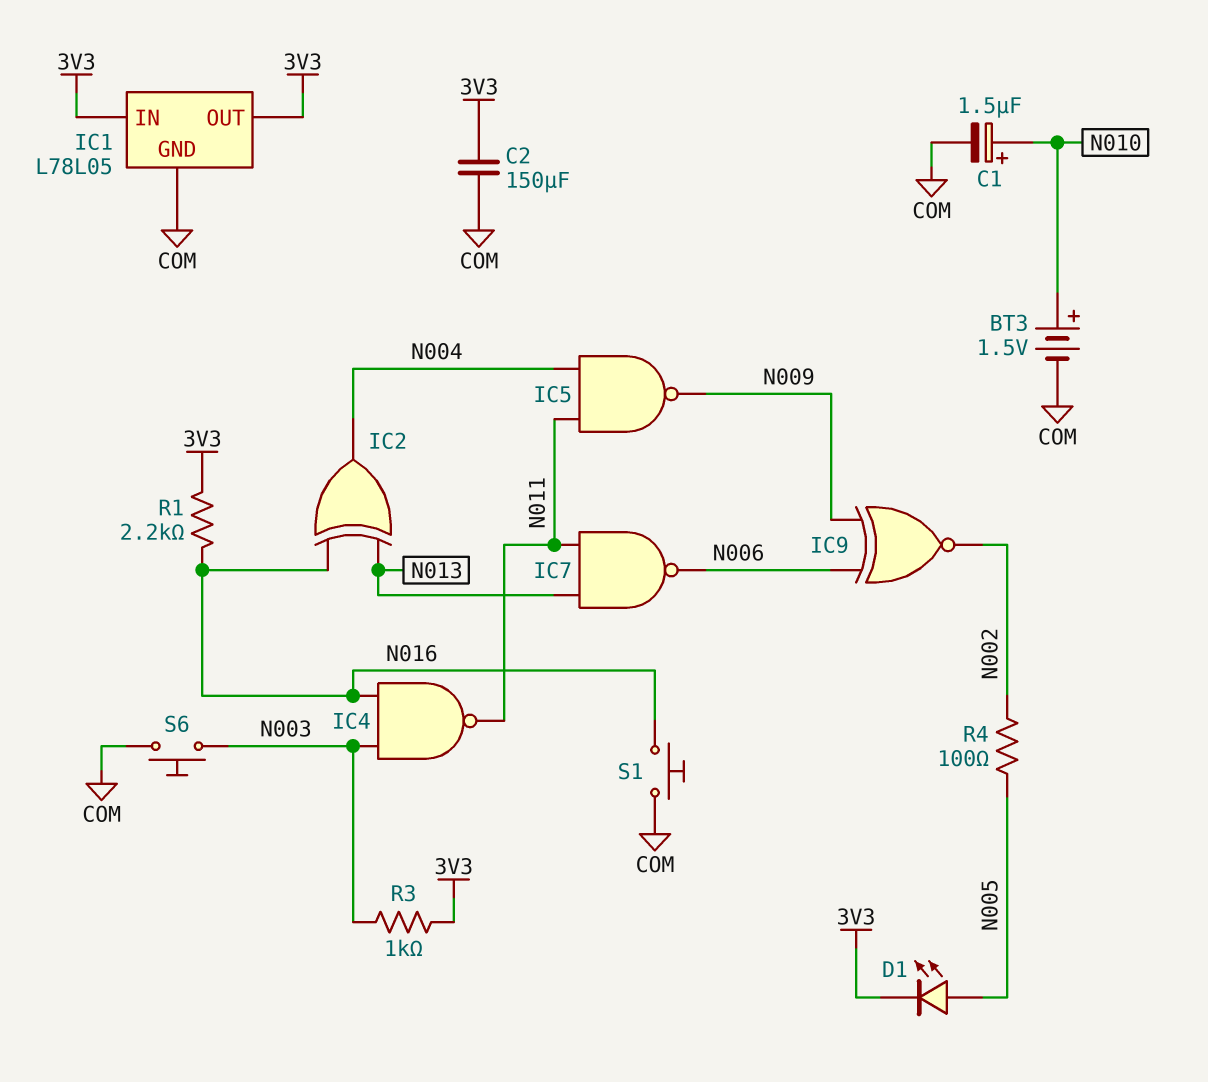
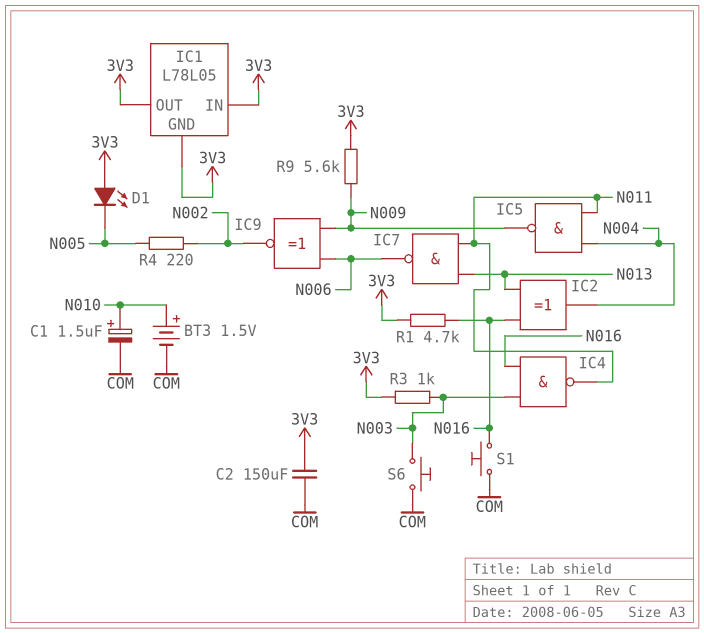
D1: LED (A N005, K 3V3) -> LED (A 3V3, K N005)
IC1 pin GND: COM -> 3V3
R1: 2.2k (3V3, N016) -> 4.7k (3V3, N016)
R4: 100 (N002, N005) -> 220 (N002, N005)
R9: none -> 5.6k (3V3, N009)

